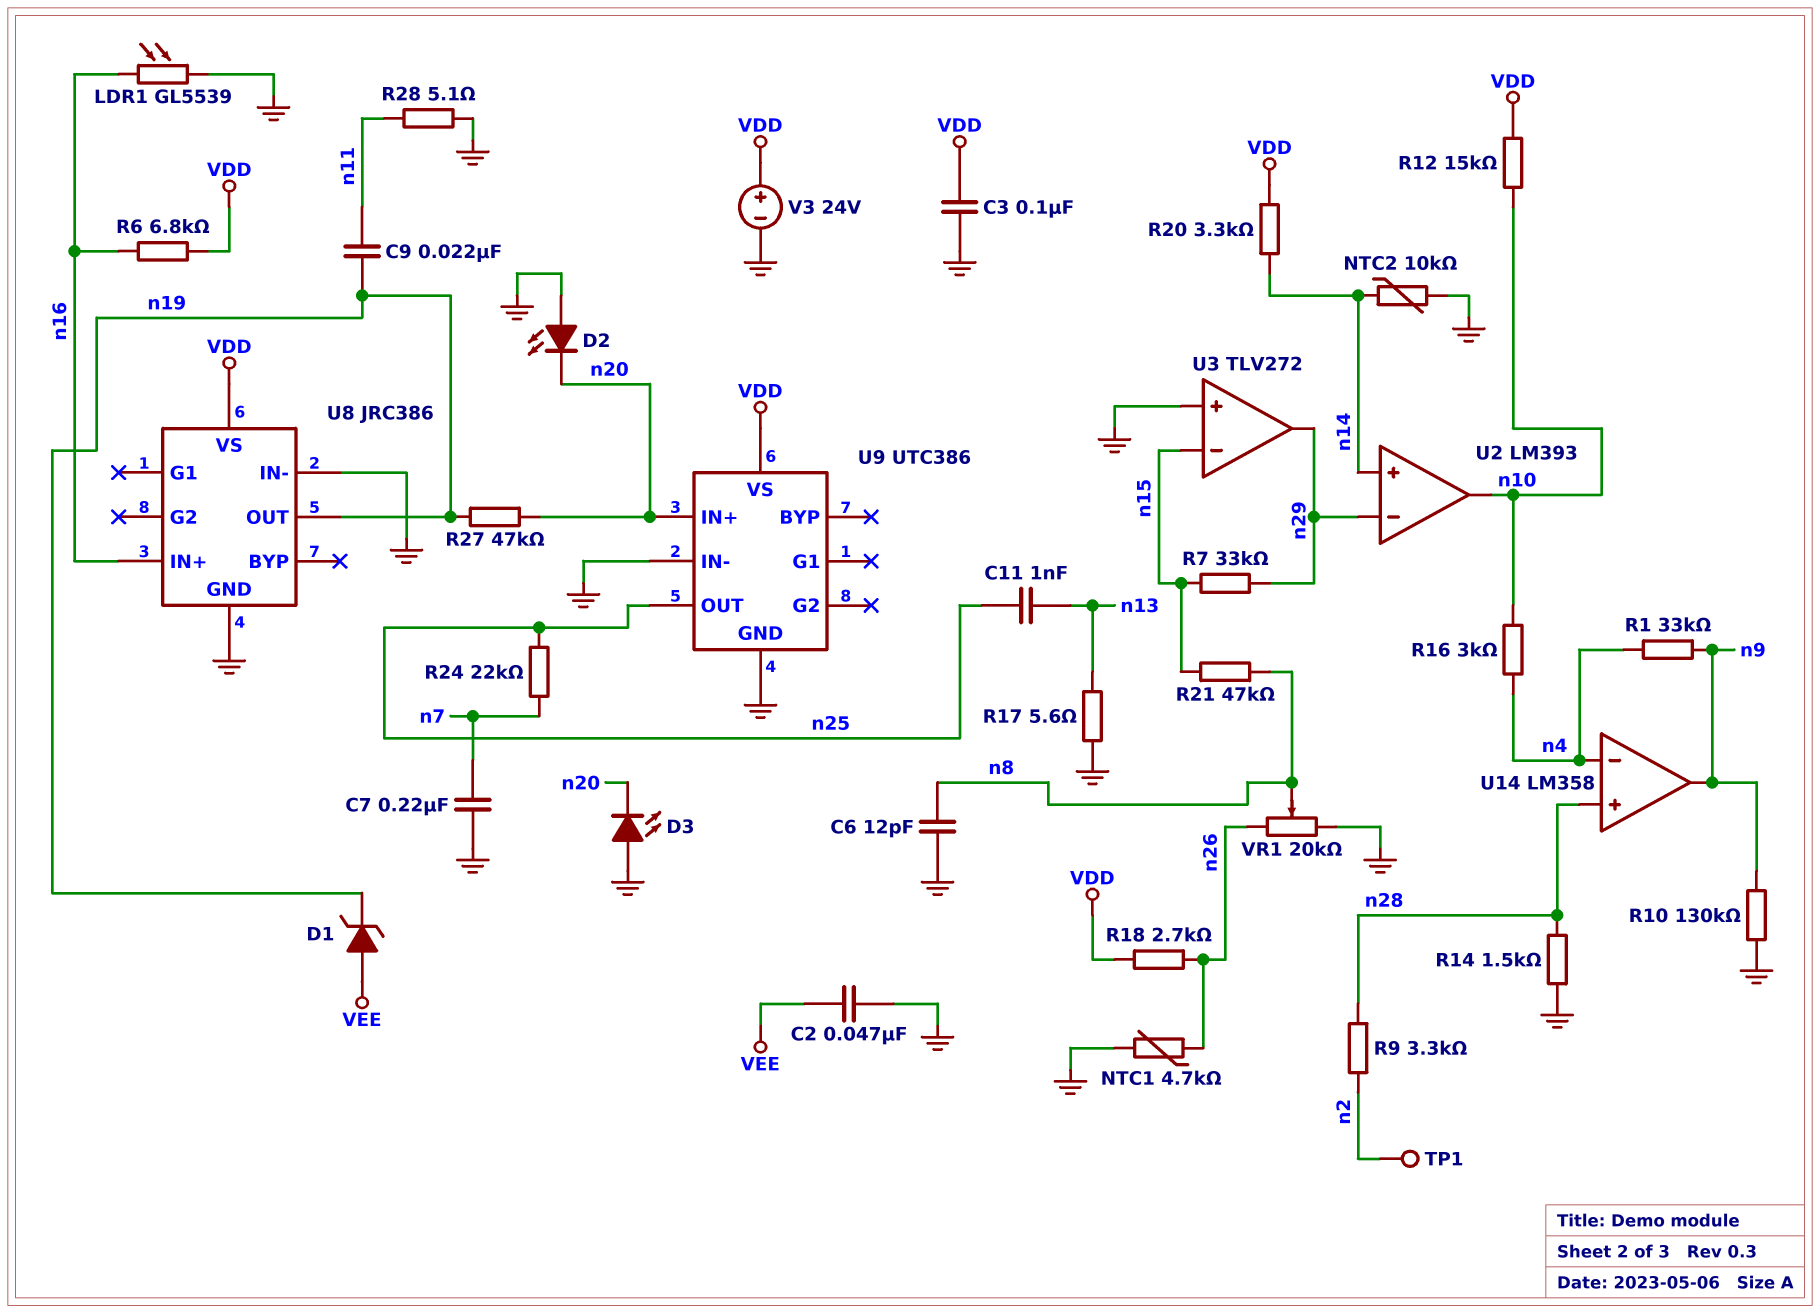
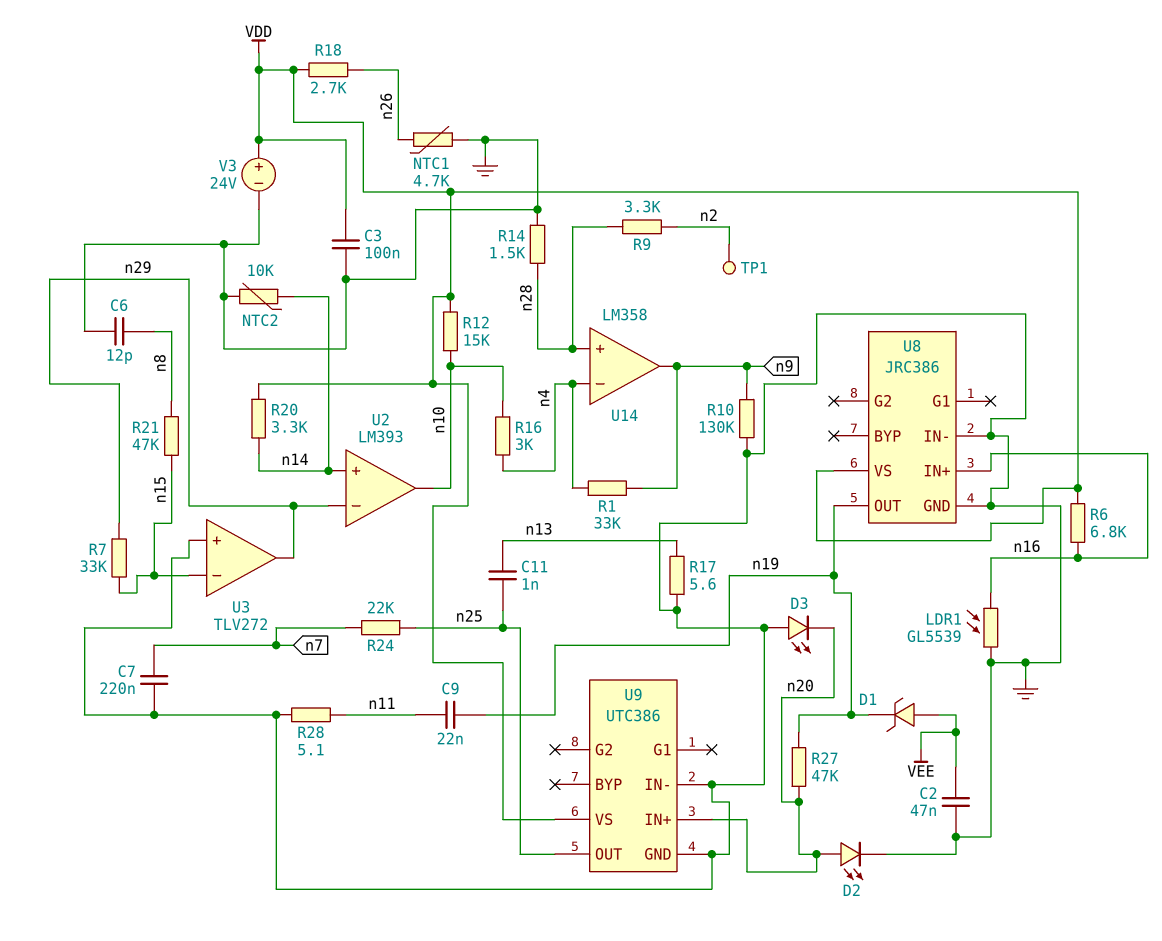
D2: LED (A GND, K n20) -> LED (A n20, K GND)
VR1: 20k (GND, n26, wiper n8) -> none

